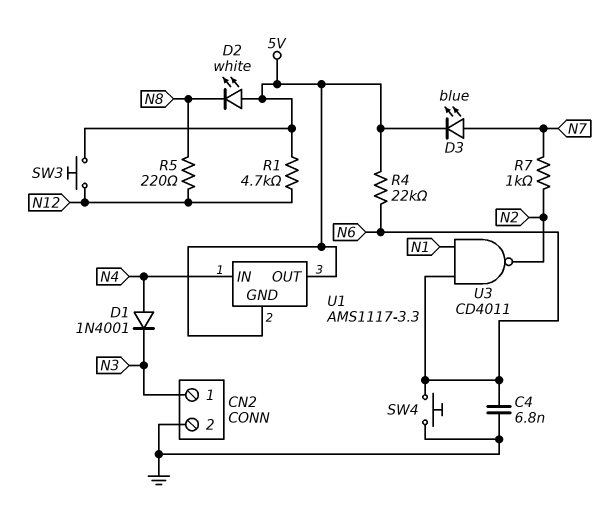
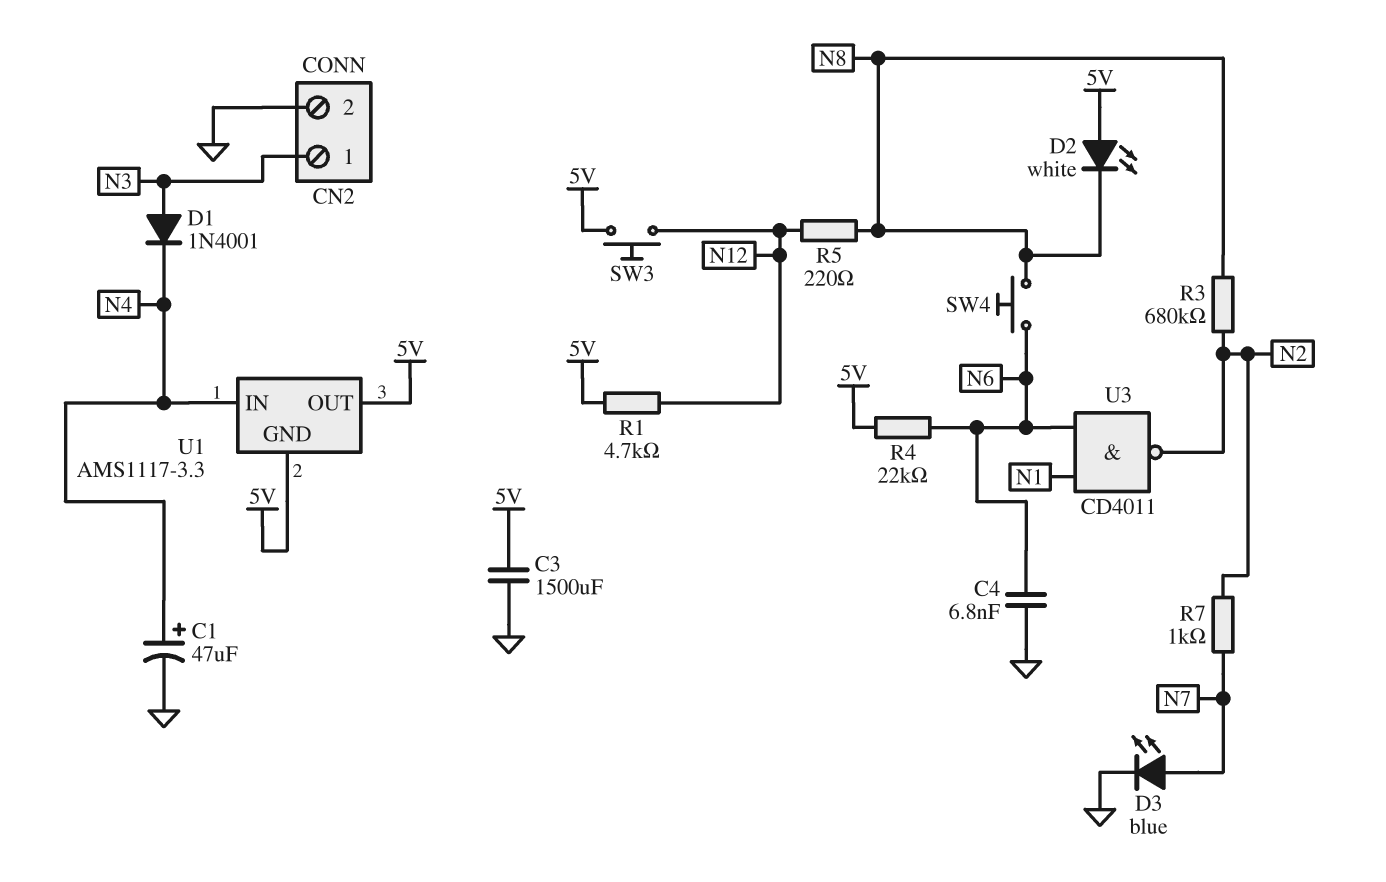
C1: none -> 47uF (plus N4, minus GND)
C3: none -> 1500uF (5V, GND)
D1: diode 1N4001 (A N4, K N3) -> diode 1N4001 (A N3, K N4)
D3: LED blue (A N7, K 5V) -> LED blue (A N7, K GND)
R3: none -> 680k (N2, N8)
SW4: button (GND, N6) -> button (N6, N8)

